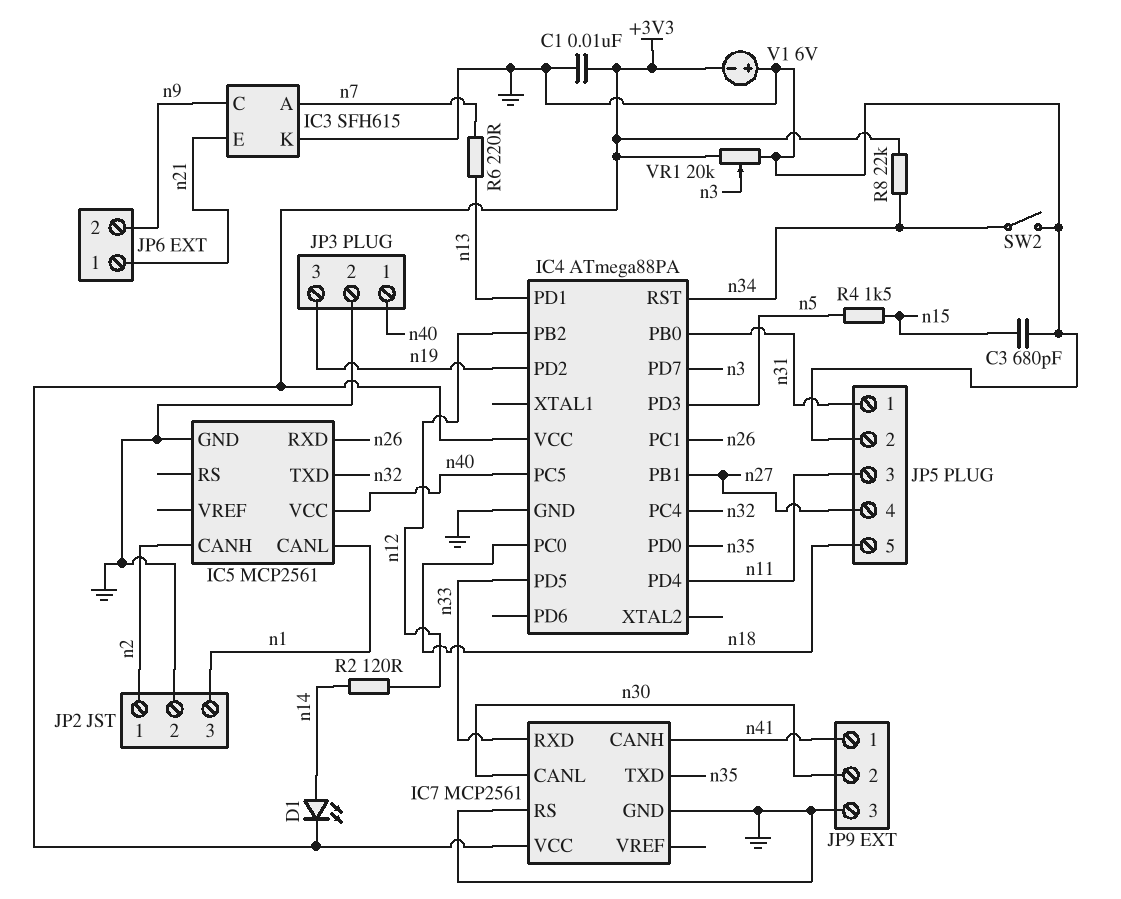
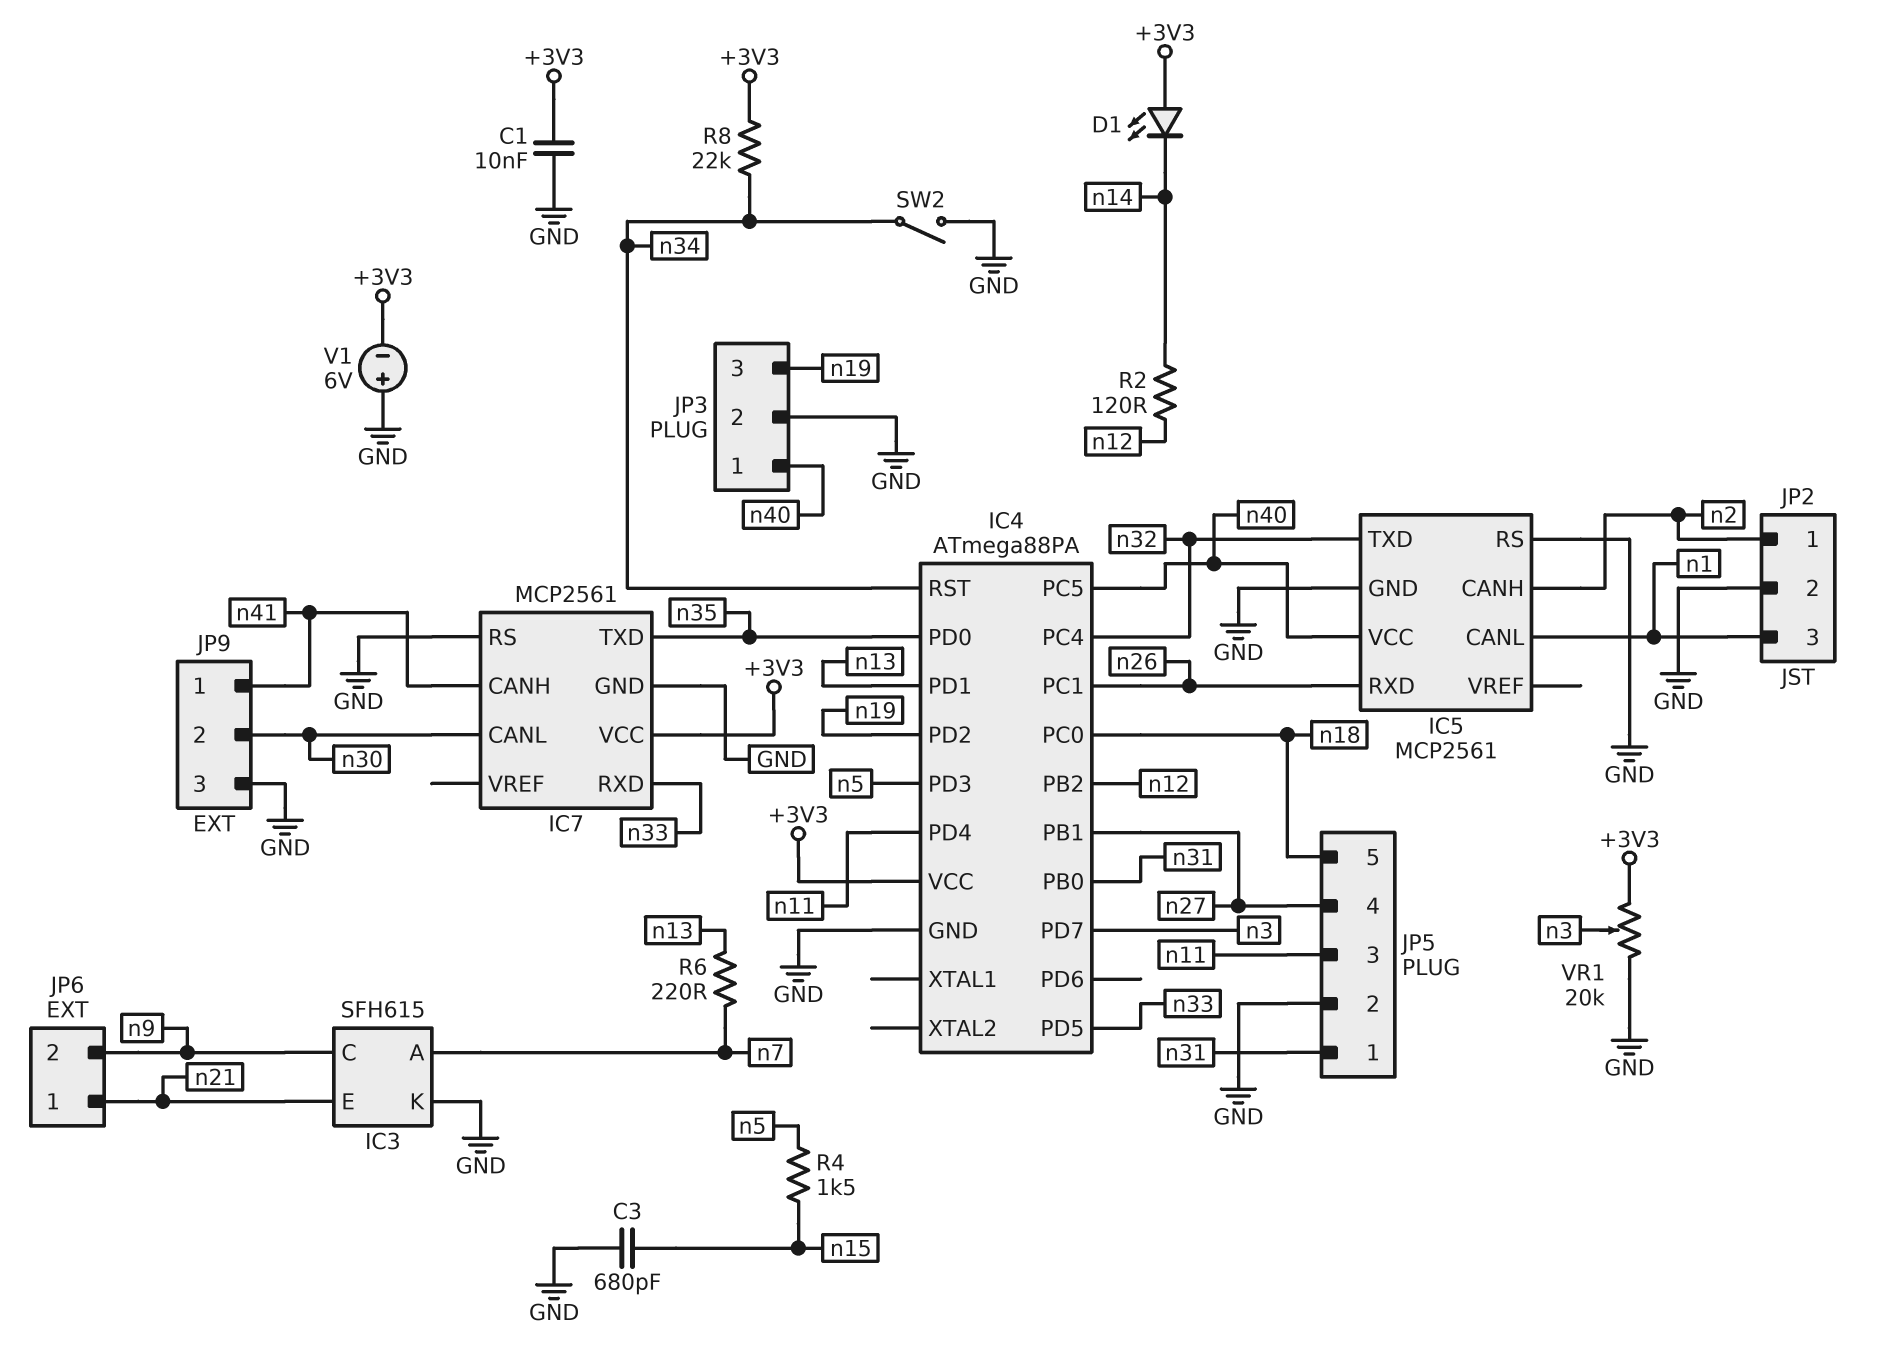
D1: LED (A n14, K +3V3) -> LED (A +3V3, K n14)
IC5 pin RS: none -> GND

